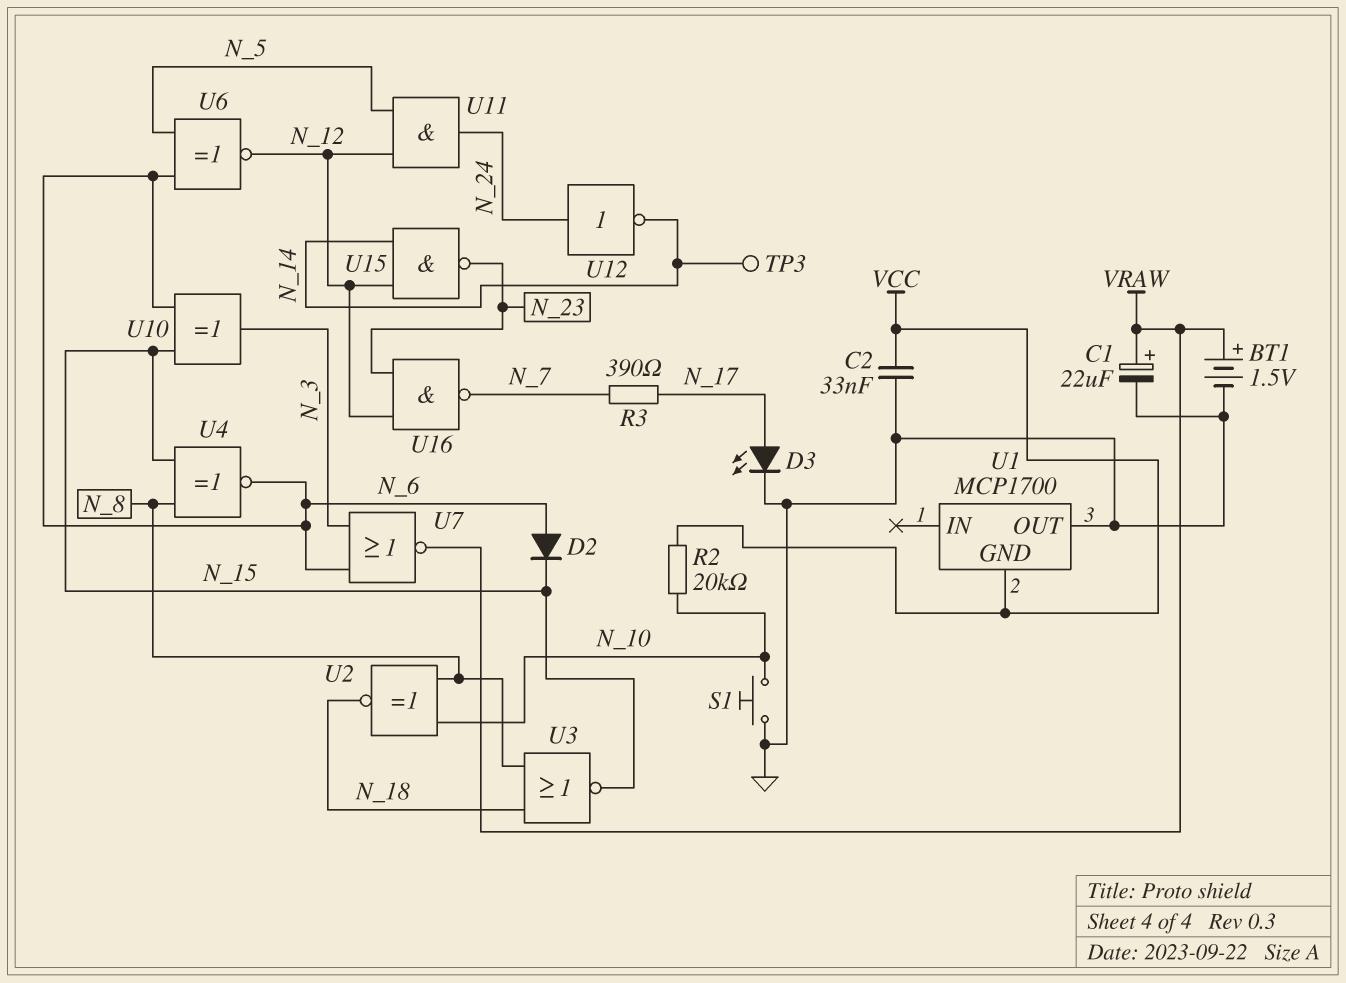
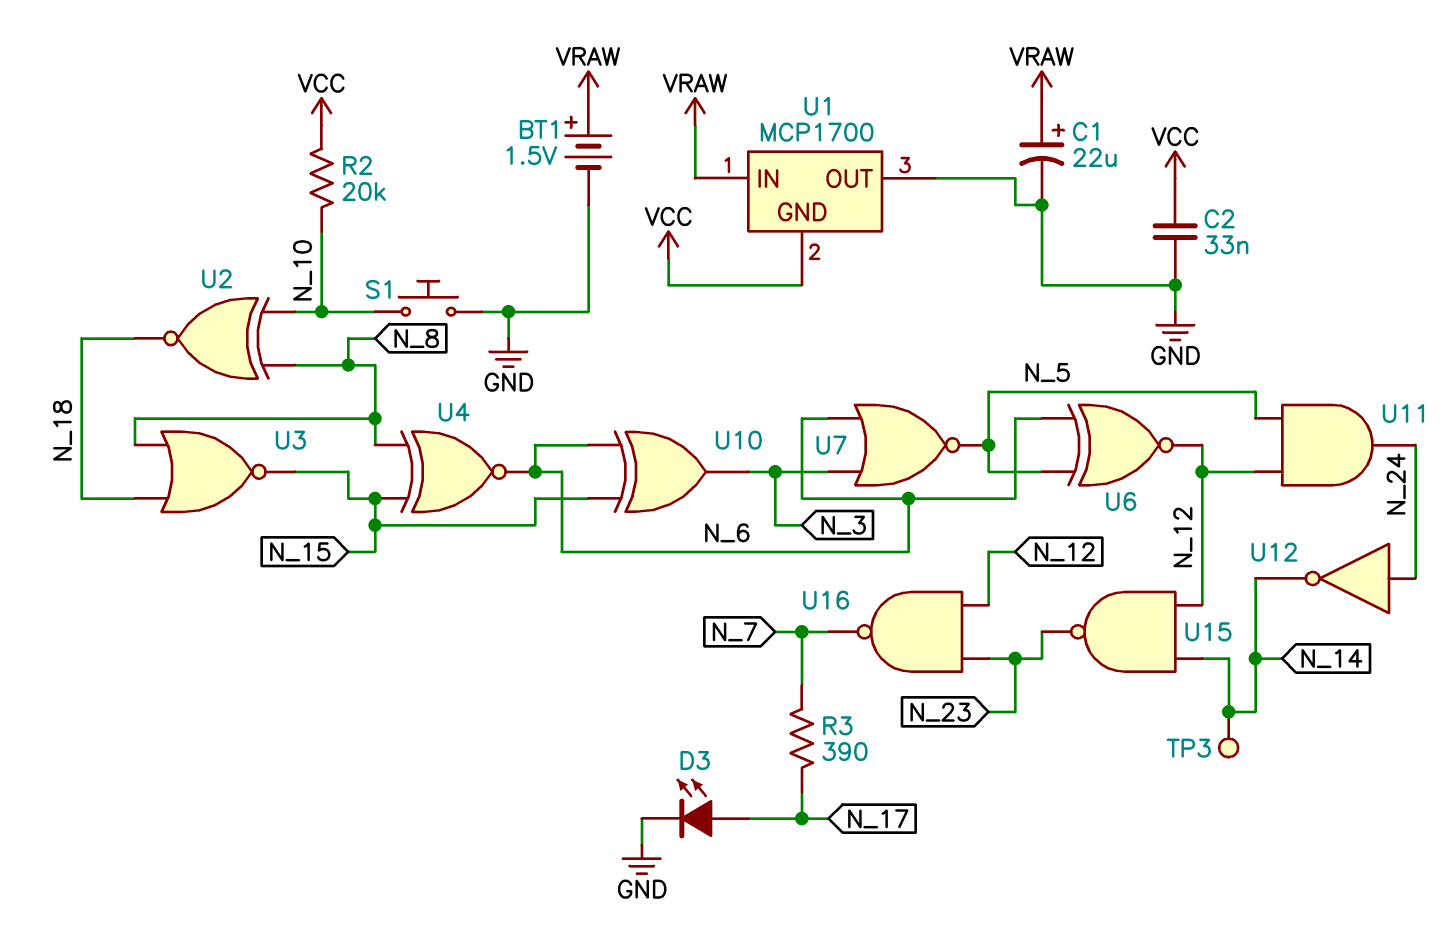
D2: diode (A N_6, K N_15) -> none
U1 pin IN: none -> VRAW
U7: NOR (in N_3, in N_6, out VRAW) -> NOR (in N_3, in N_6, out N_5)

